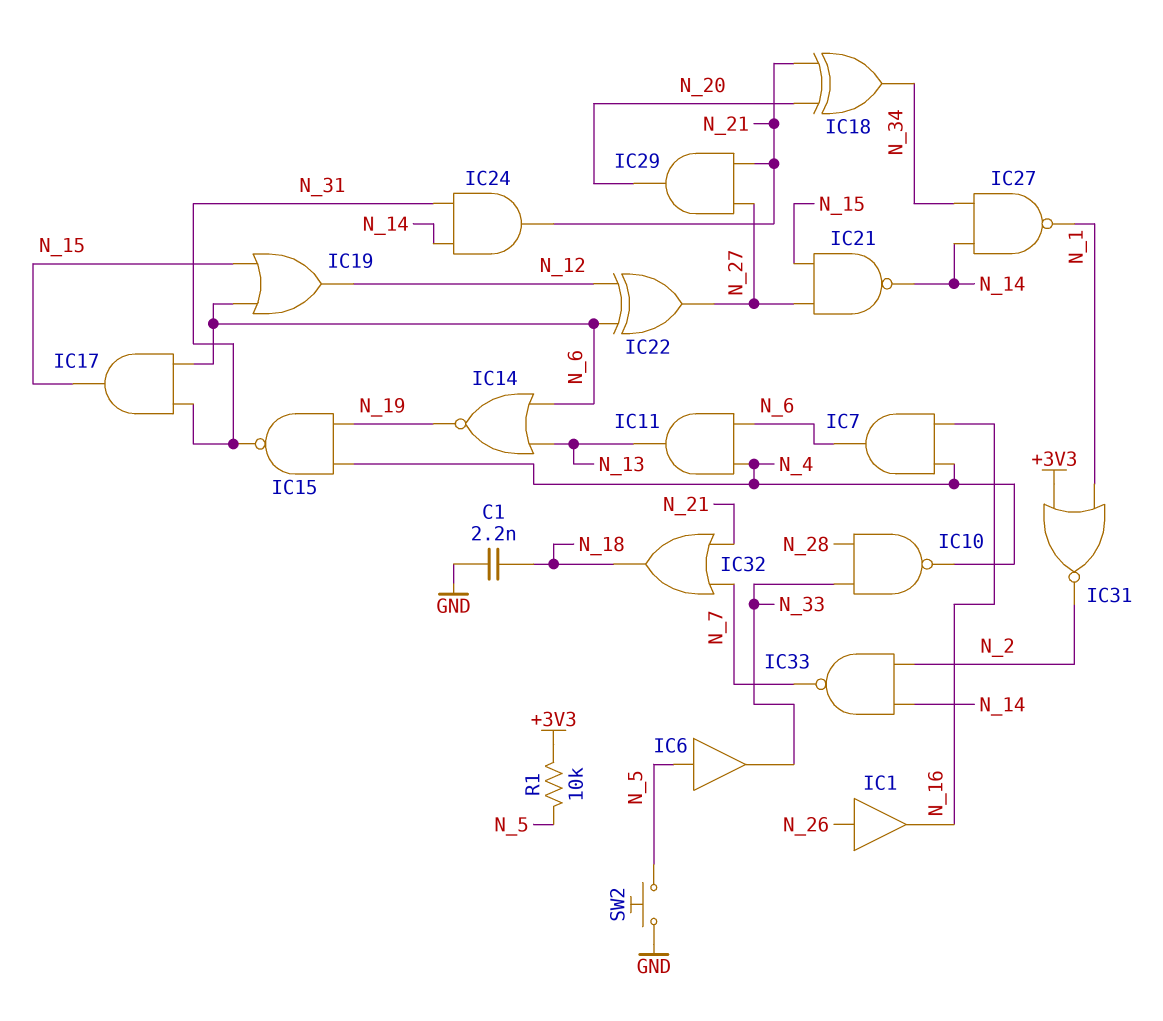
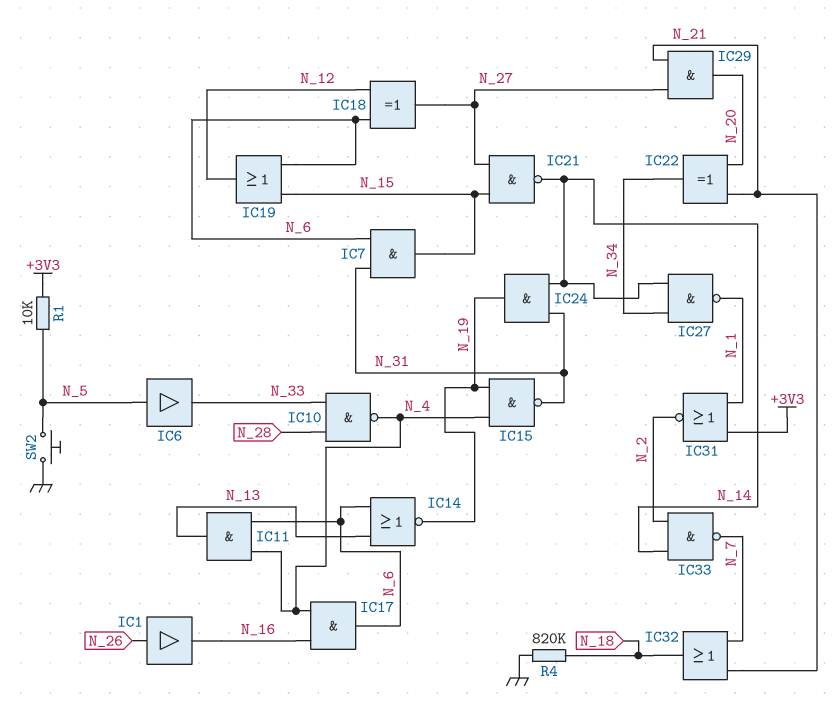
C1: 2.2nF (GND, N_18) -> none
IC7: AND (in N_4, in N_16, out N_6) -> AND (in N_6, in N_31, out N_15)
IC17: AND (in N_6, in N_31, out N_15) -> AND (in N_4, in N_16, out N_6)
IC18: XOR (in N_20, in N_21, out N_34) -> XOR (in N_6, in N_12, out N_27)
IC22: XOR (in N_6, in N_12, out N_27) -> XOR (in N_20, in N_21, out N_34)
IC24: AND (in N_14, in N_31, out N_21) -> AND (in N_14, in N_31, out N_19)
R4: none -> 820k (GND, N_18)

